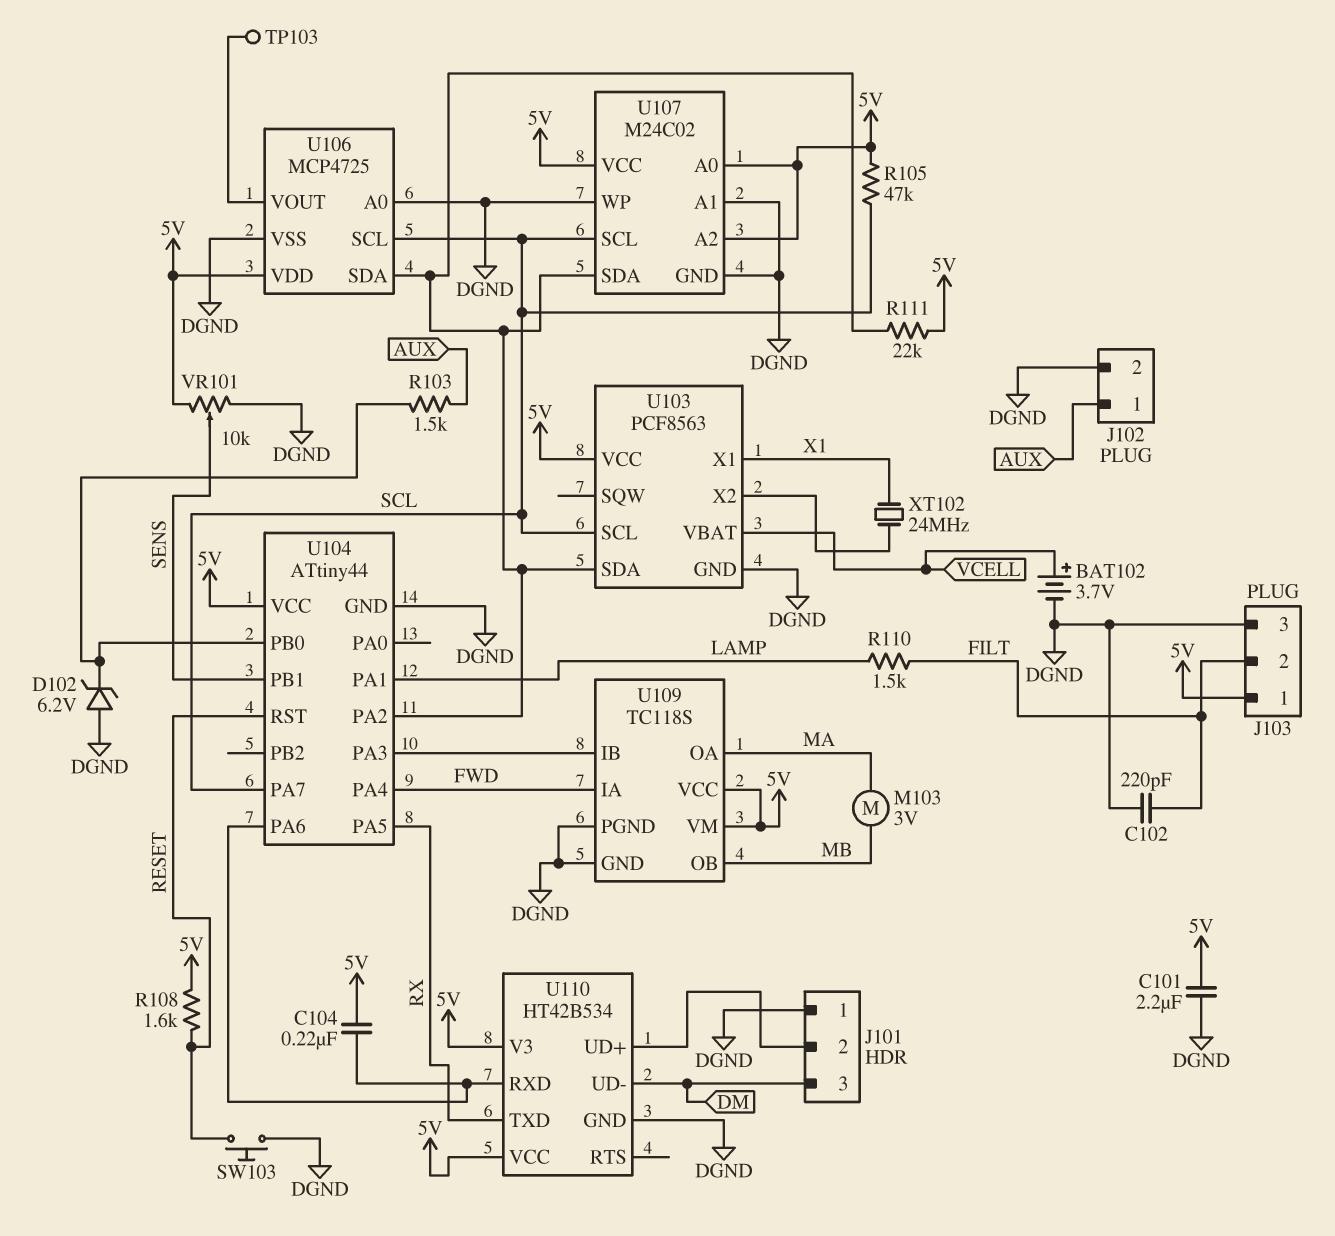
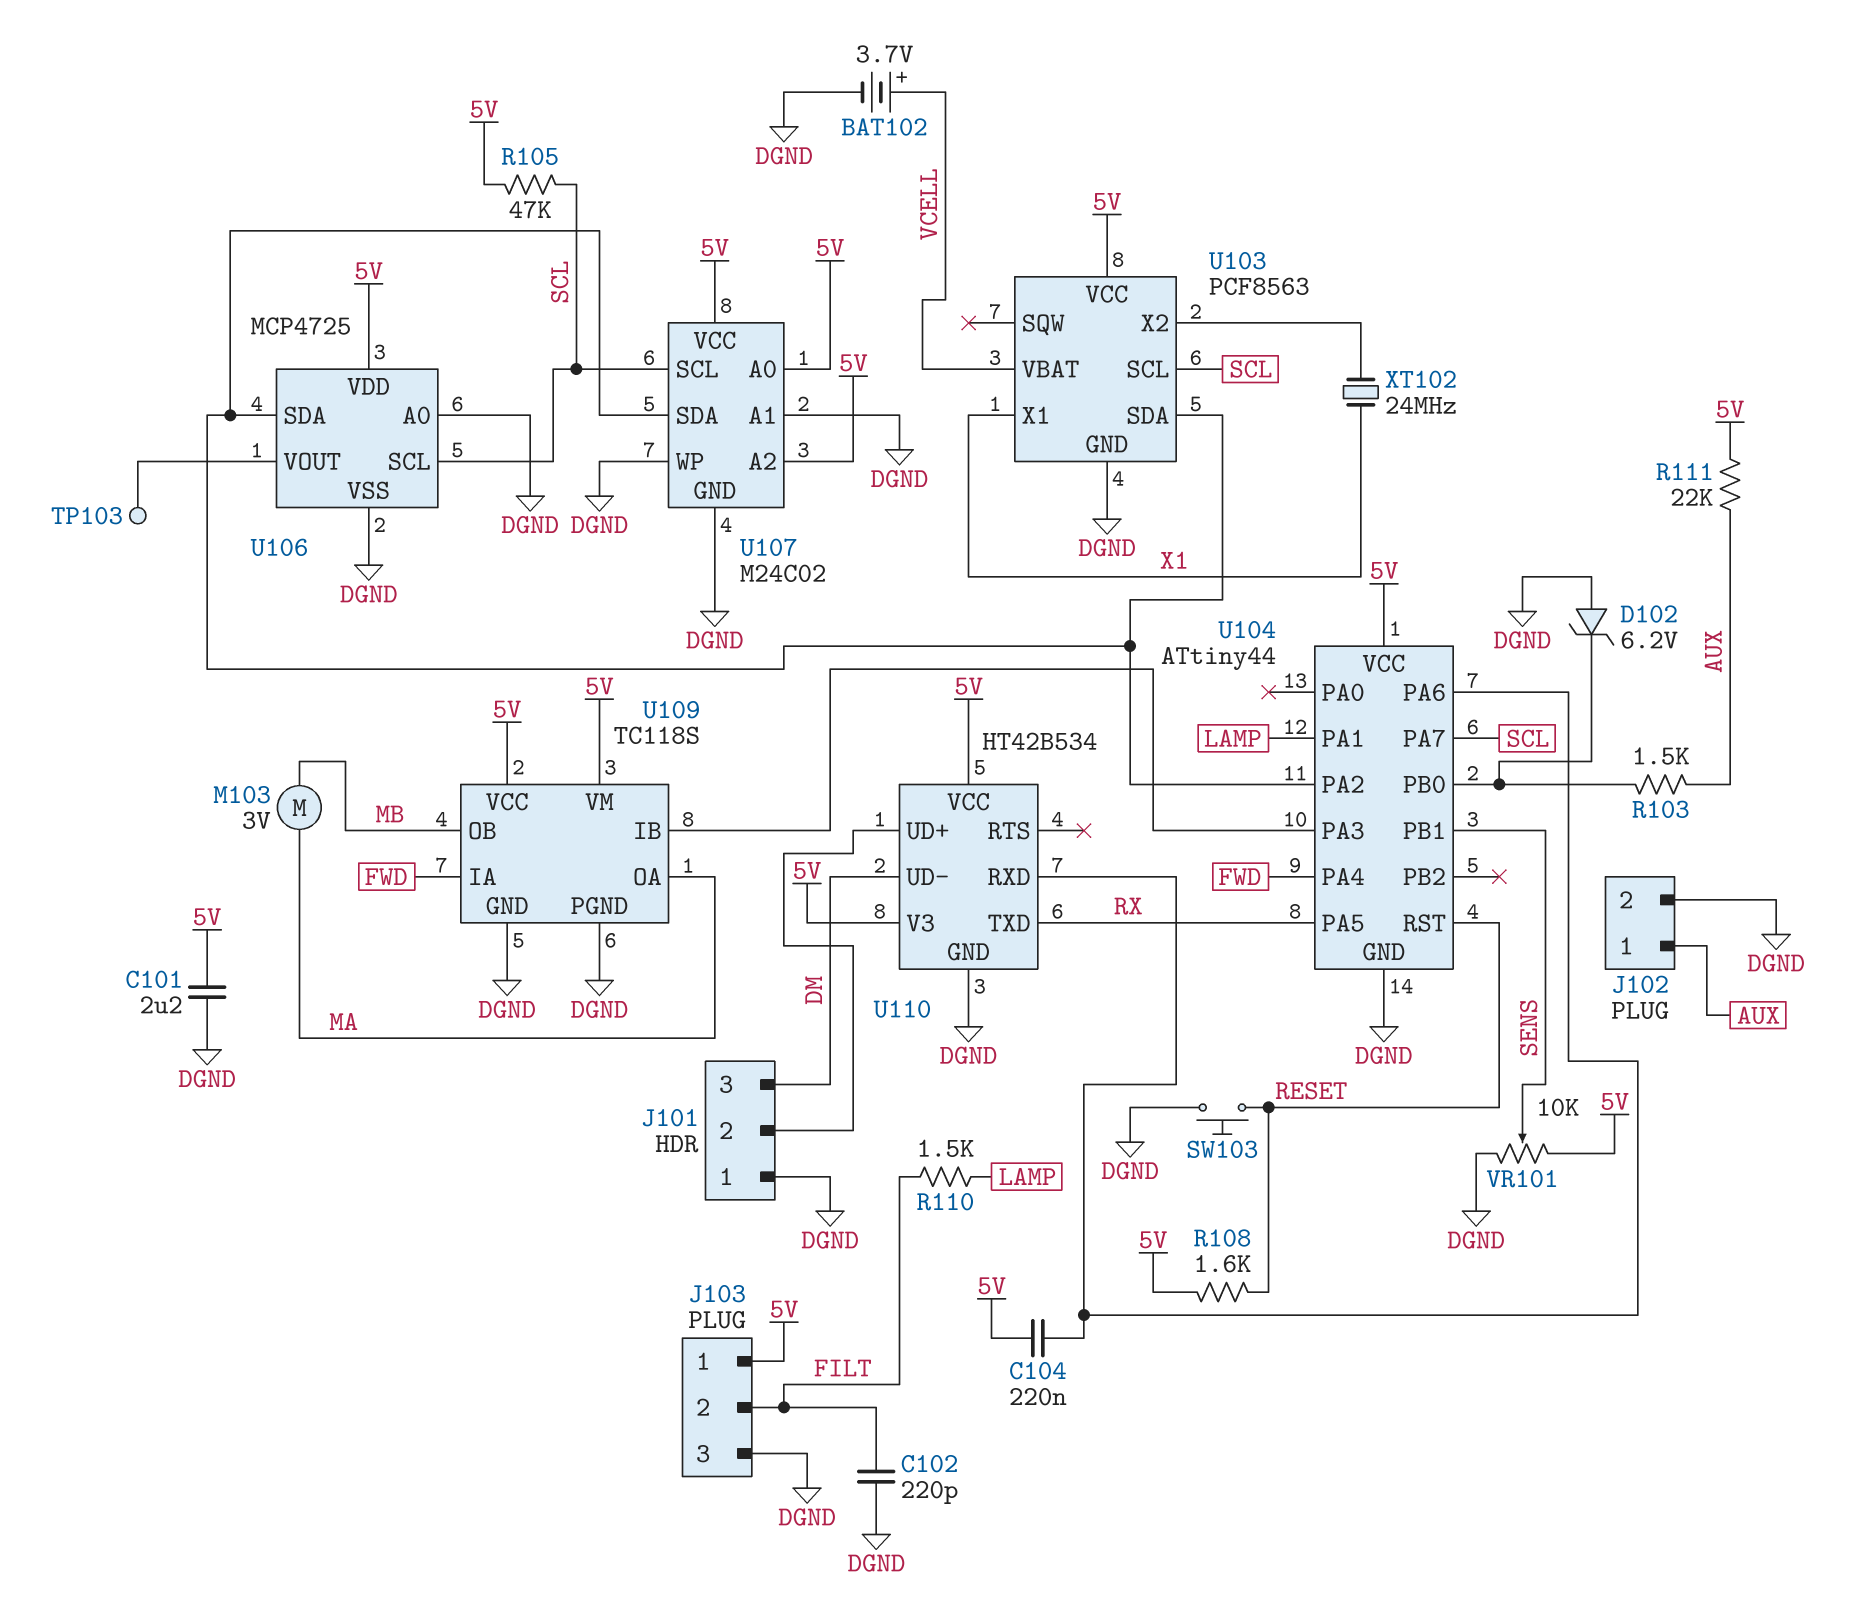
R111: 22k (5V, U103/SDA) -> 22k (5V, AUX)

